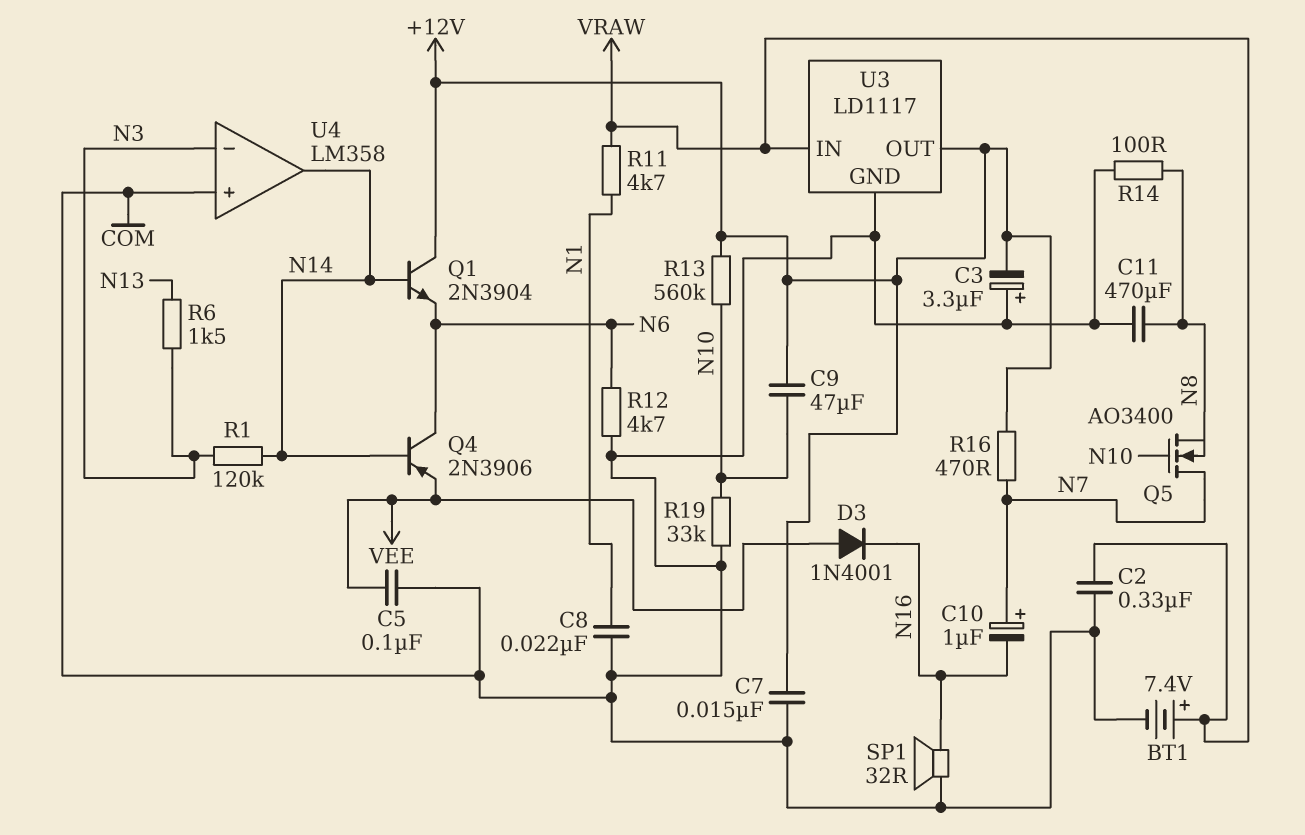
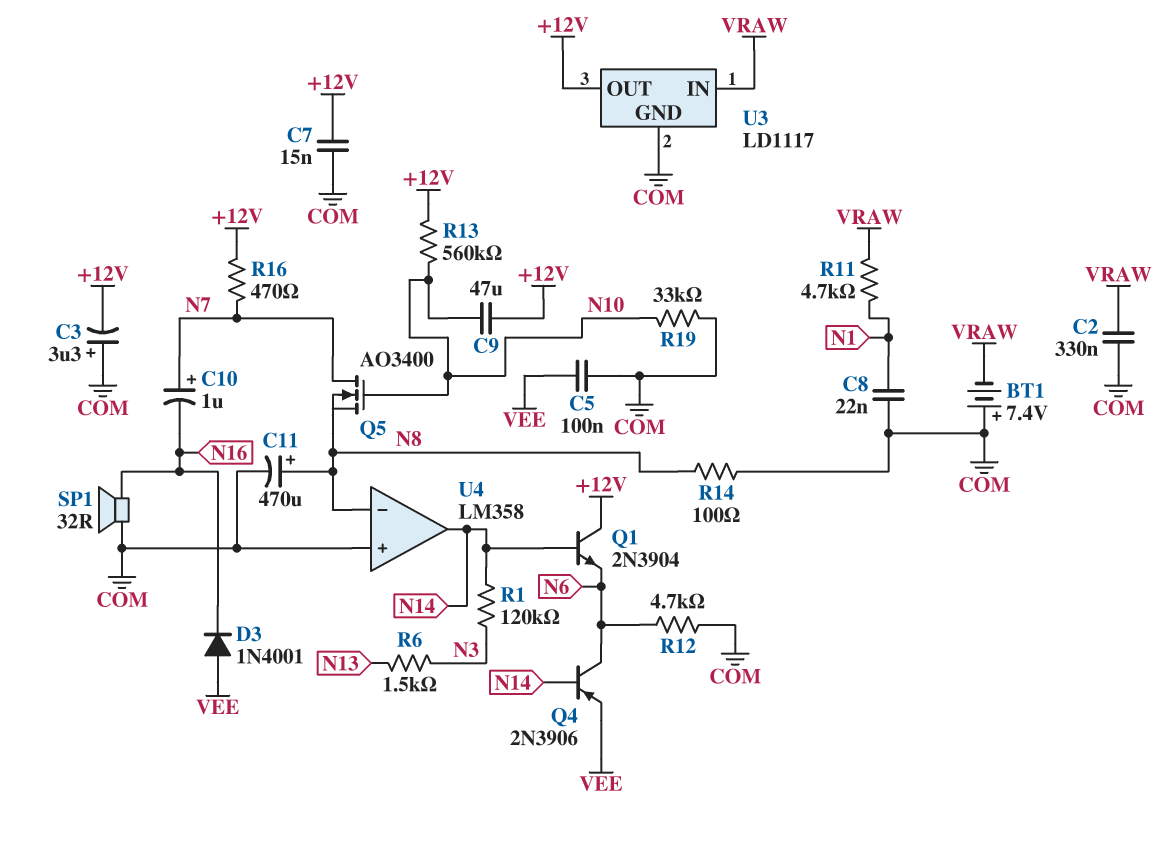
BT1: 7.4V (plus VRAW, minus COM) -> 7.4V (plus COM, minus VRAW)
C11: 470uF (COM, N8) -> 470uF (plus N8, minus COM)
U4 pin in-: N3 -> N8

